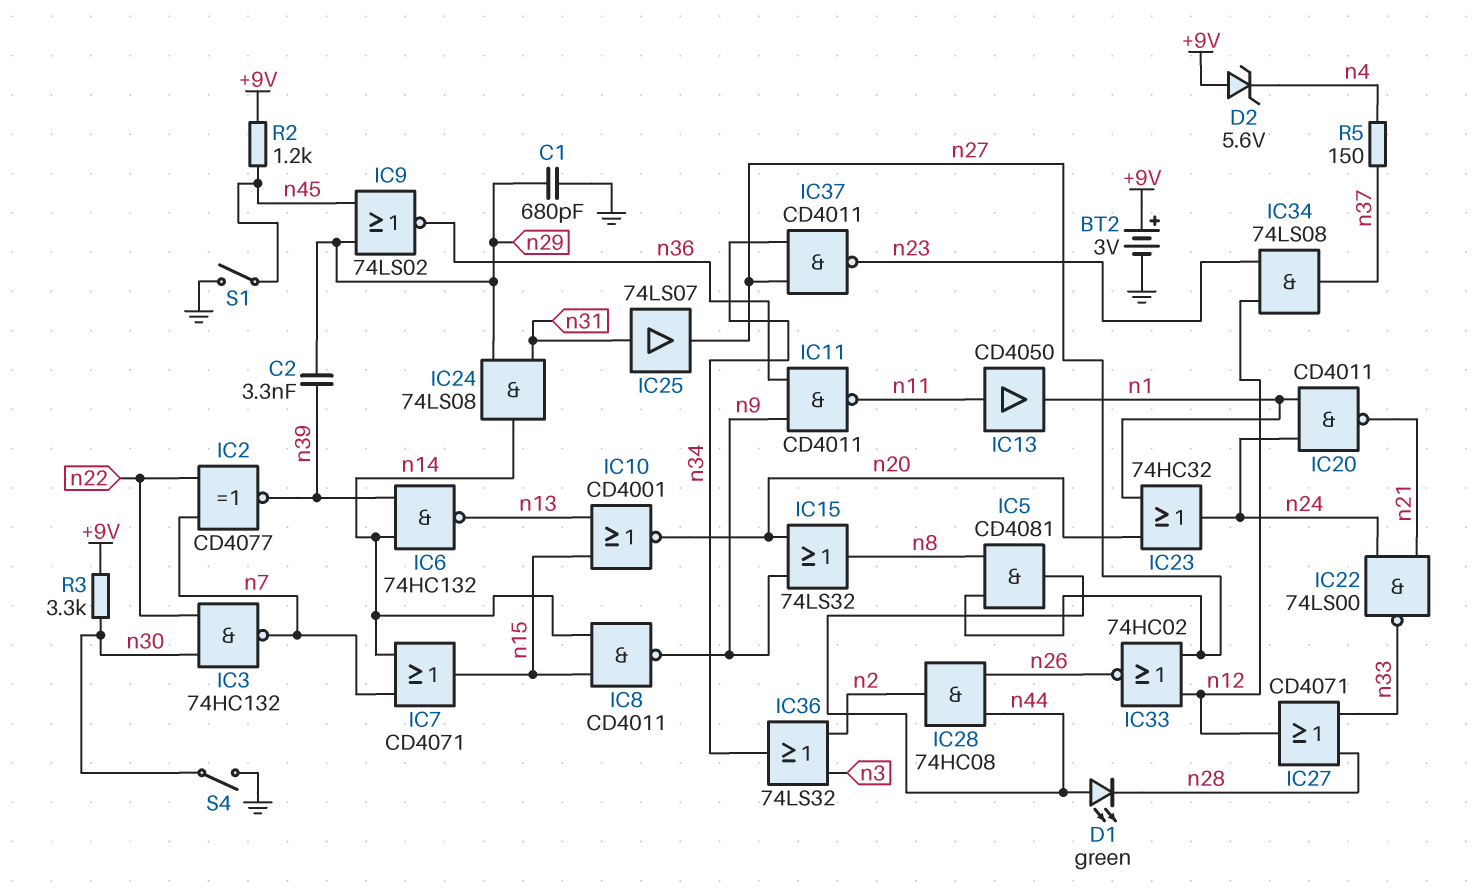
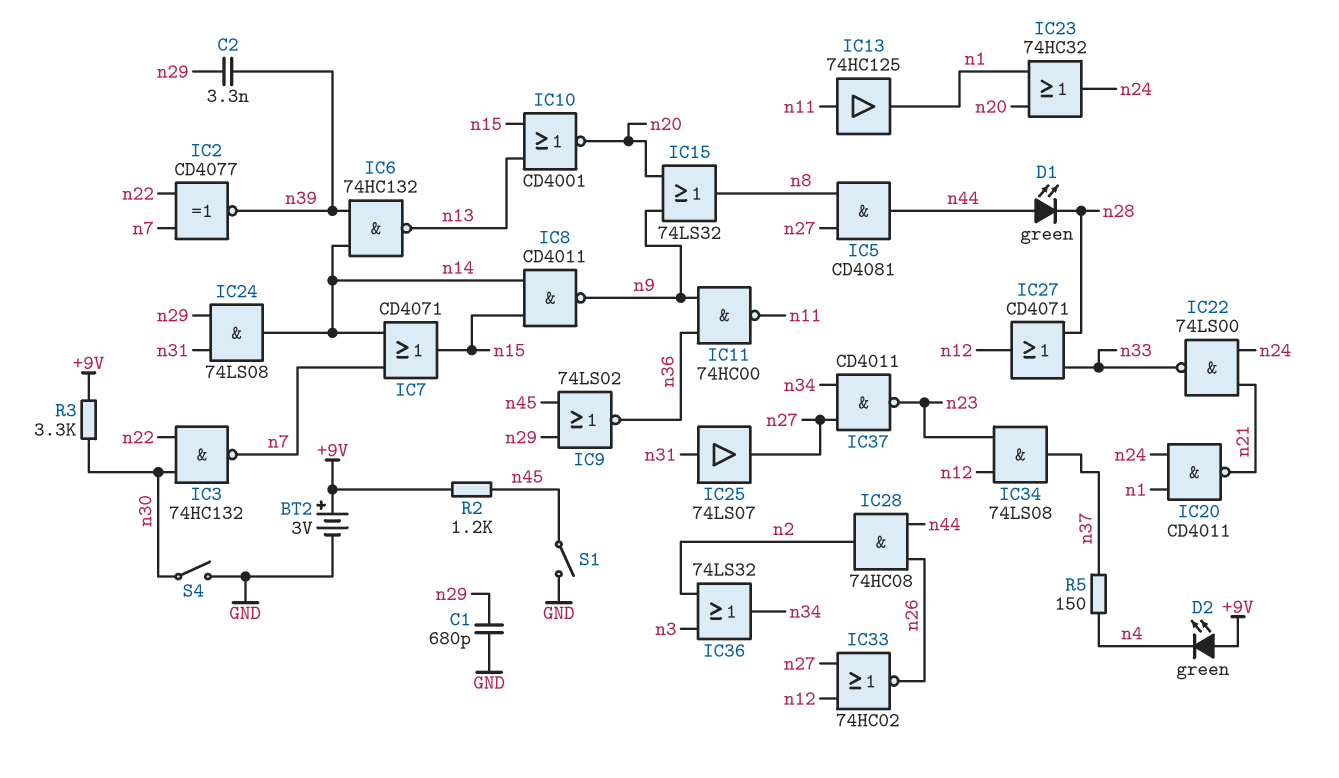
D2: zener 5.6V (A +9V, K n4) -> LED green (A +9V, K n4)
IC11: NAND CD4011 (in n9, in n36, out n11) -> NAND 74HC00 (in n9, in n36, out n11)
IC13: buffer CD4050 (in n11, out n1) -> buffer 74HC125 (in n11, out n1)

